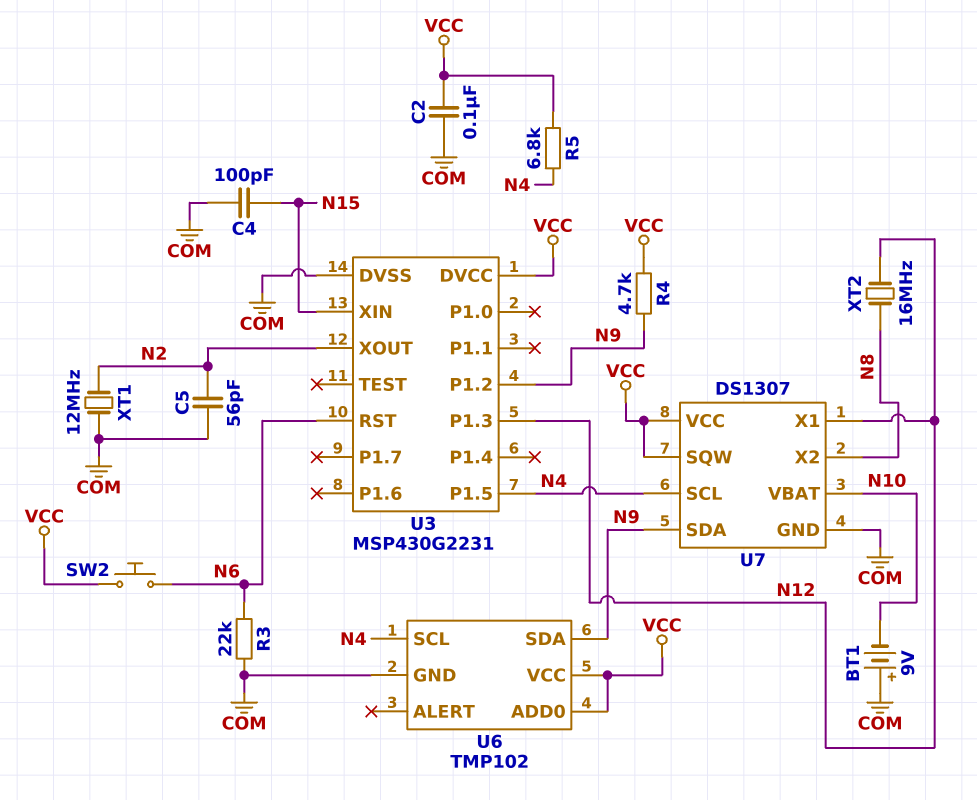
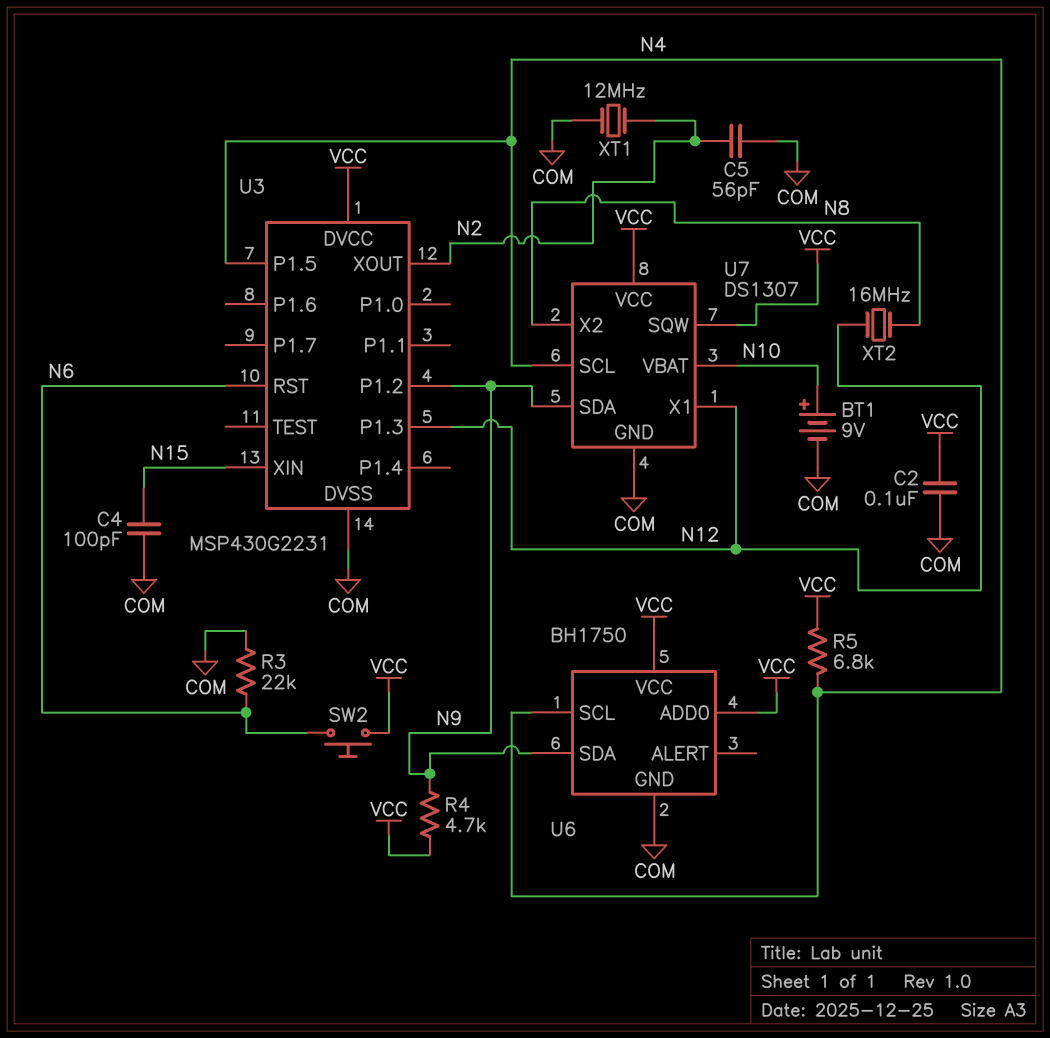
BT1: 9V (plus COM, minus N10) -> 9V (plus N10, minus COM)
U6: TMP102 -> BH1750

